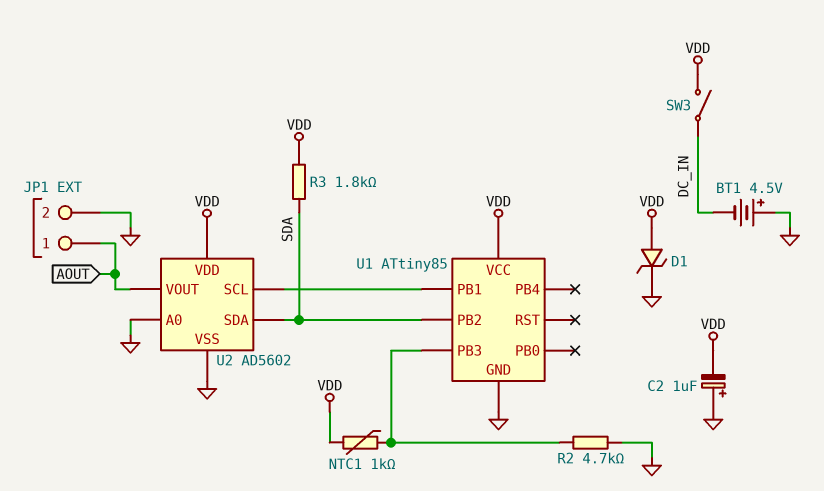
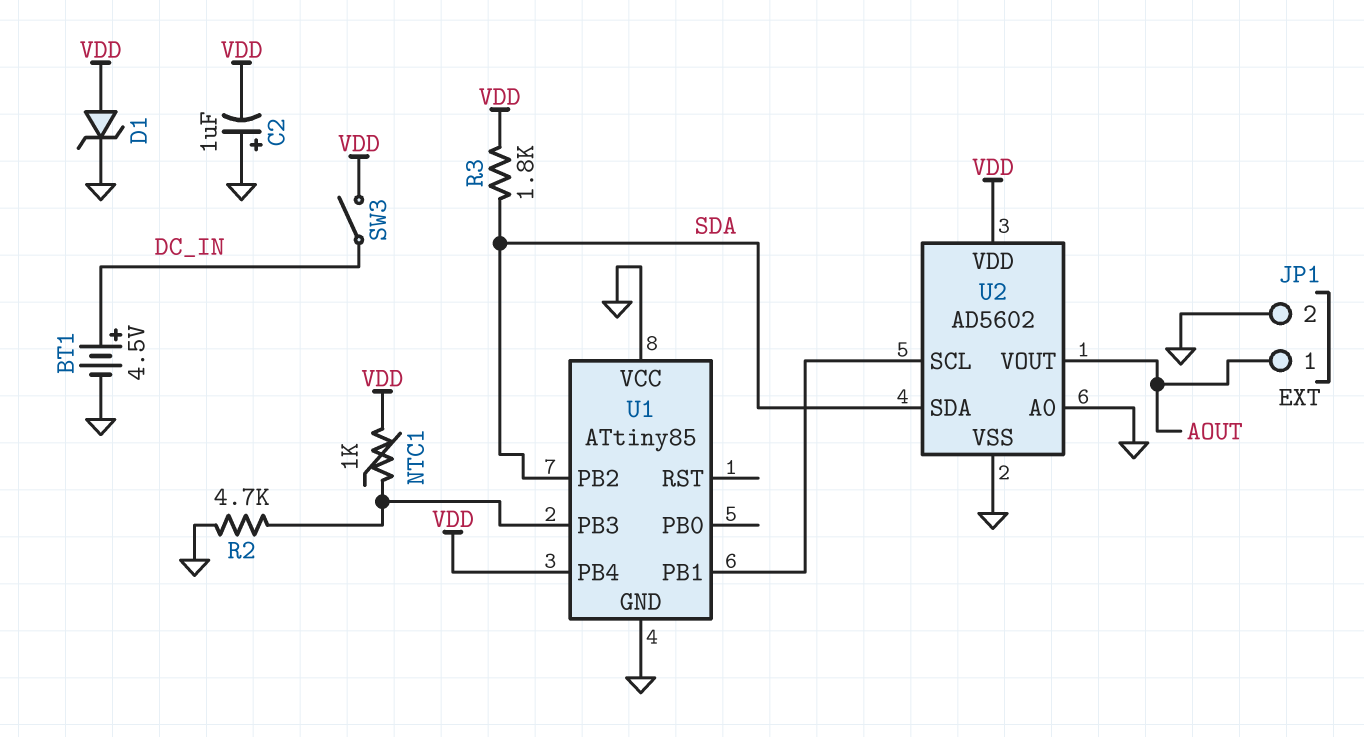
BT1: 4.5V (plus GND, minus DC_IN) -> 4.5V (plus DC_IN, minus GND)
U1 pin PB4: none -> VDD
U1 pin VCC: VDD -> GND

